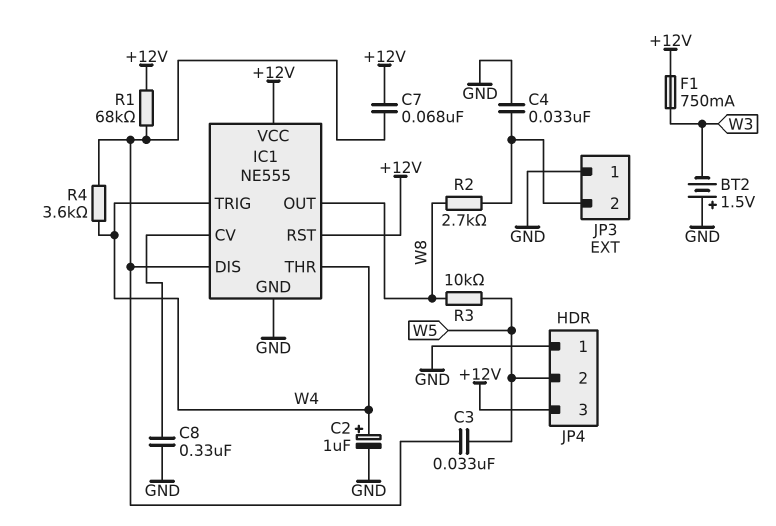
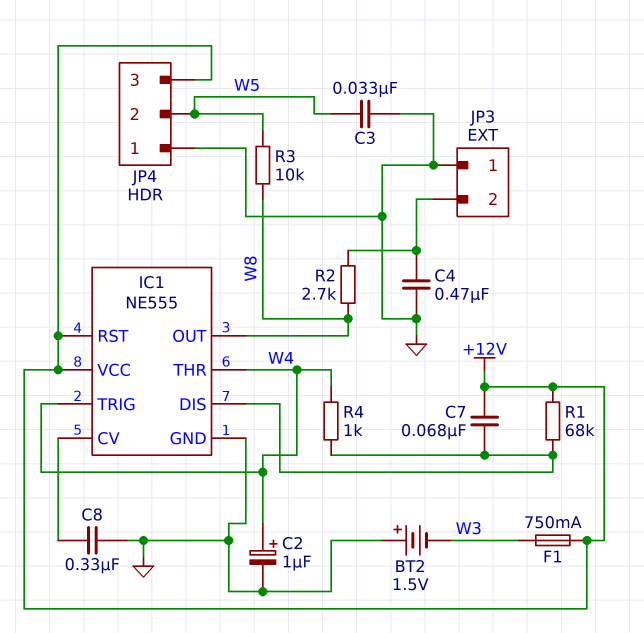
C3: 33nF (IC1/DIS, W5) -> 33nF (GND, W5)
C4: 33nF (GND, JP3/2) -> 470nF (GND, JP3/2)
R4: 3.6k (IC1/DIS, W4) -> 1k (IC1/DIS, W4)

